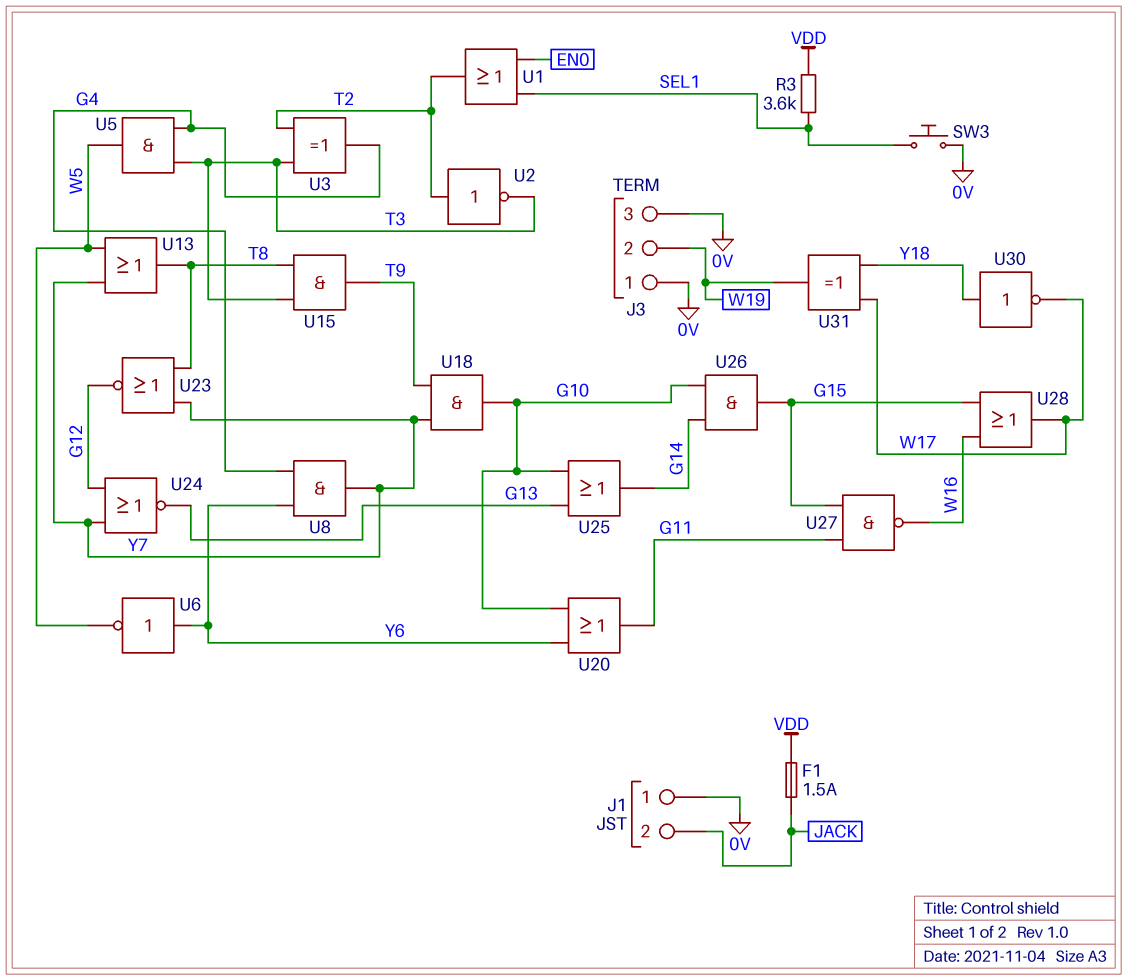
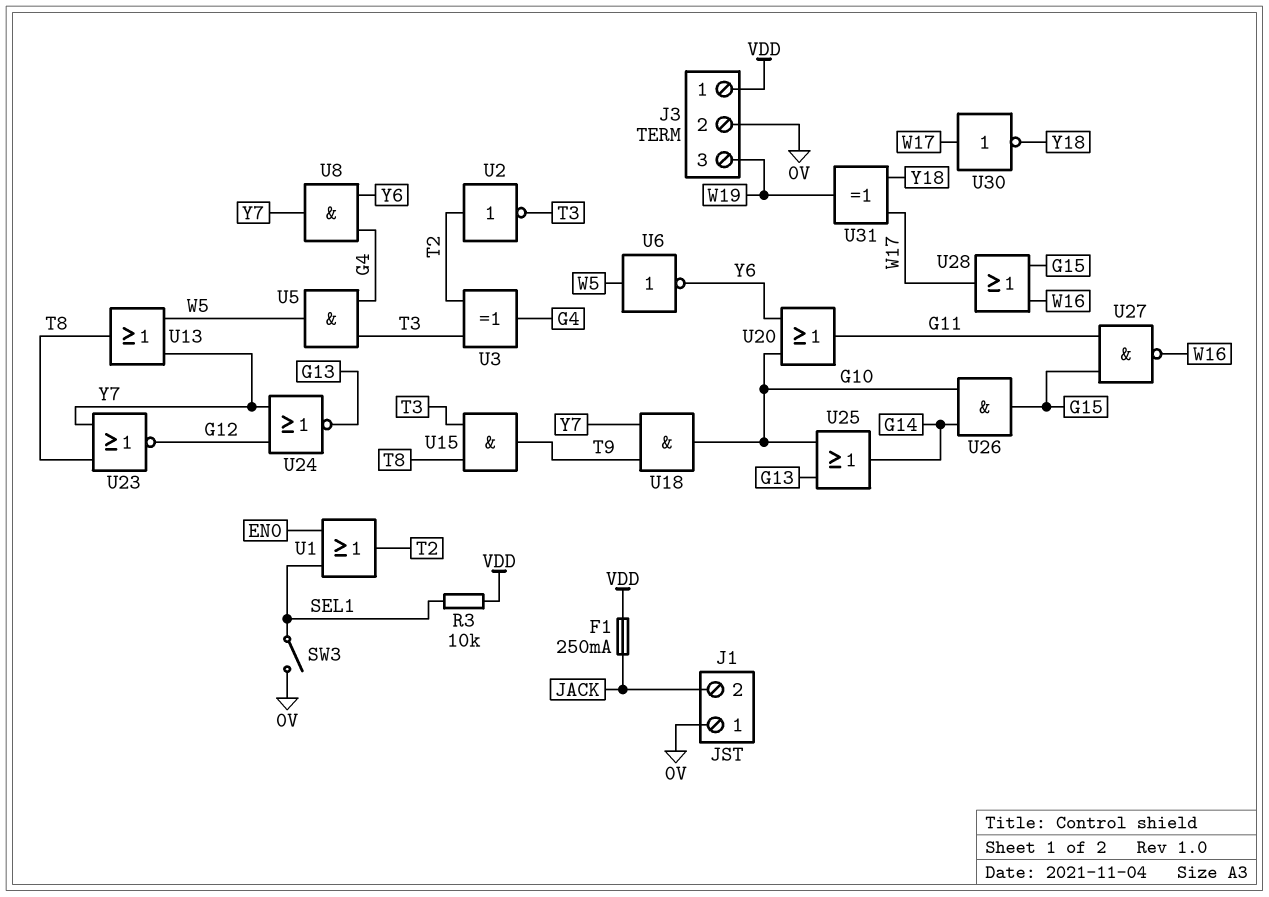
F1: 1.5A (JACK, VDD) -> 250mA (JACK, VDD)
J3 pin 1: 0V -> VDD
J3 pin 2: W19 -> 0V
J3 pin 3: 0V -> W19
R3: 3.6k (SEL1, VDD) -> 10k (SEL1, VDD)
SW3: button (0V, SEL1) -> switch (0V, SEL1)
U6: NOT (in Y6, out W5) -> NOT (in W5, out Y6)
U30: NOT (in Y18, out W17) -> NOT (in W17, out Y18)

